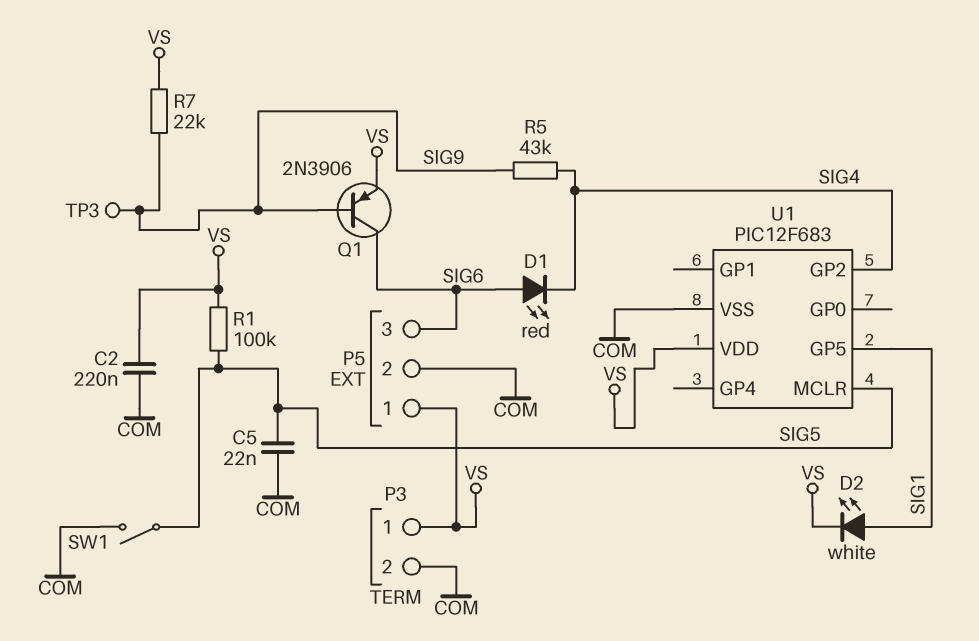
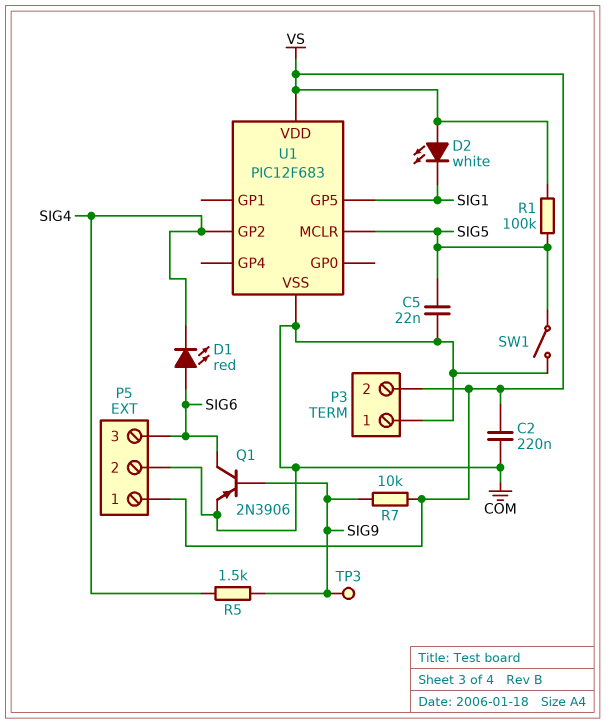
D2: LED white (A SIG1, K VS) -> LED white (A VS, K SIG1)
P3 pin 1: VS -> COM
P3 pin 2: COM -> VS
Q1: PNP 2N3906 (B SIG9, C SIG6, E VS) -> PNP 2N3906 (B SIG9, C SIG6, E COM)
R5: 43k (SIG4, SIG9) -> 1.5k (SIG4, SIG9)
R7: 22k (SIG9, VS) -> 10k (SIG9, VS)

